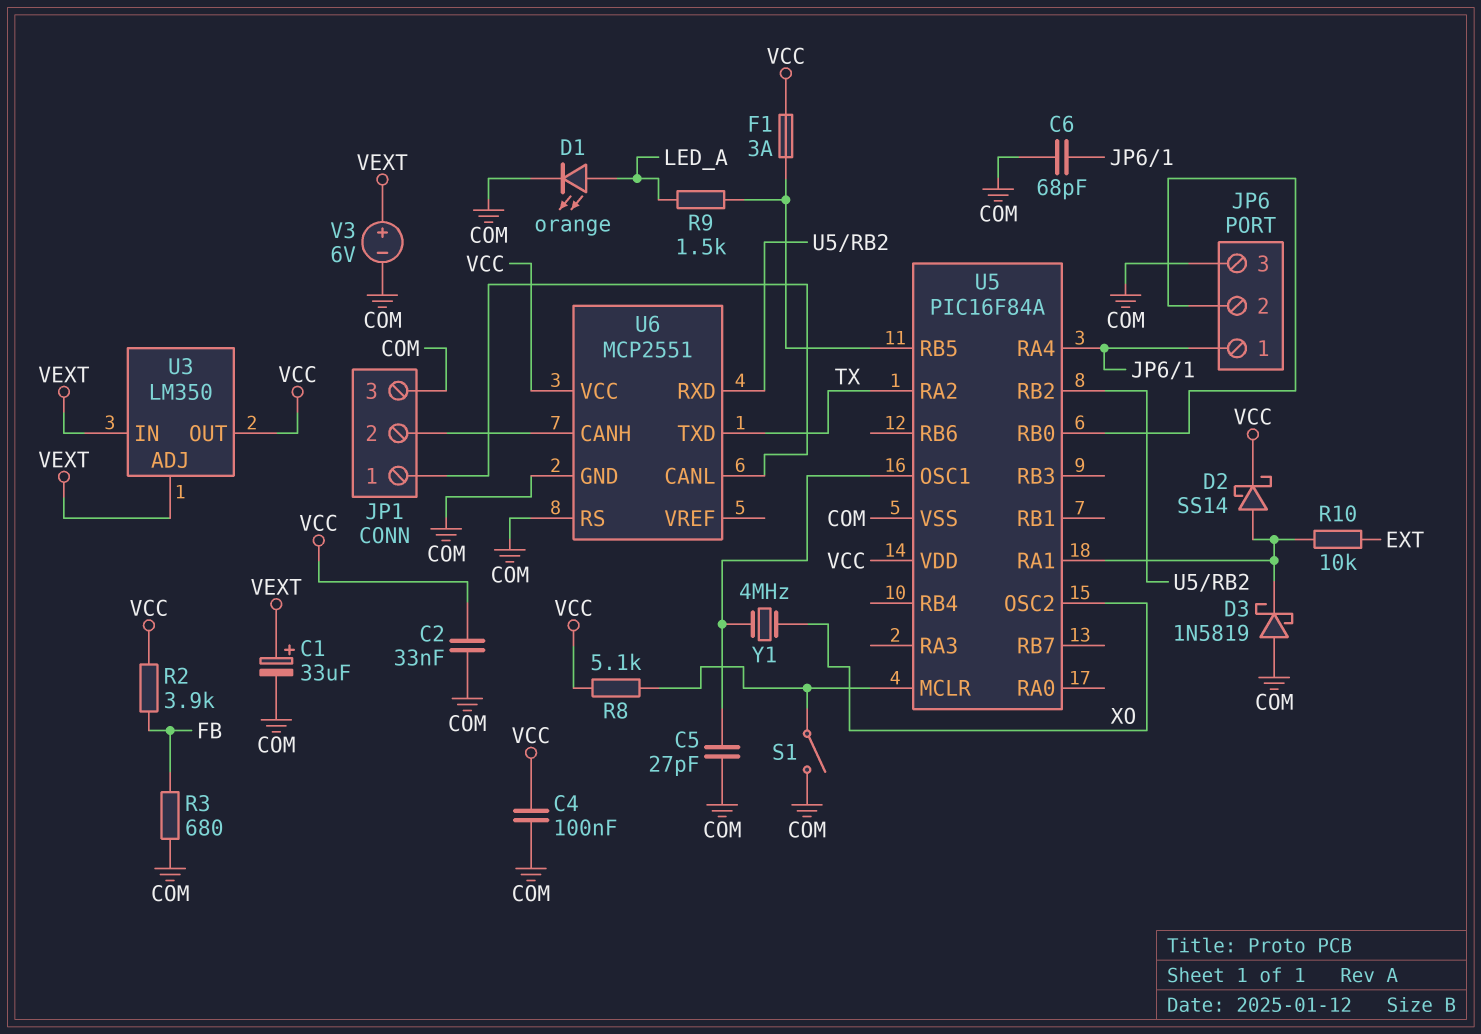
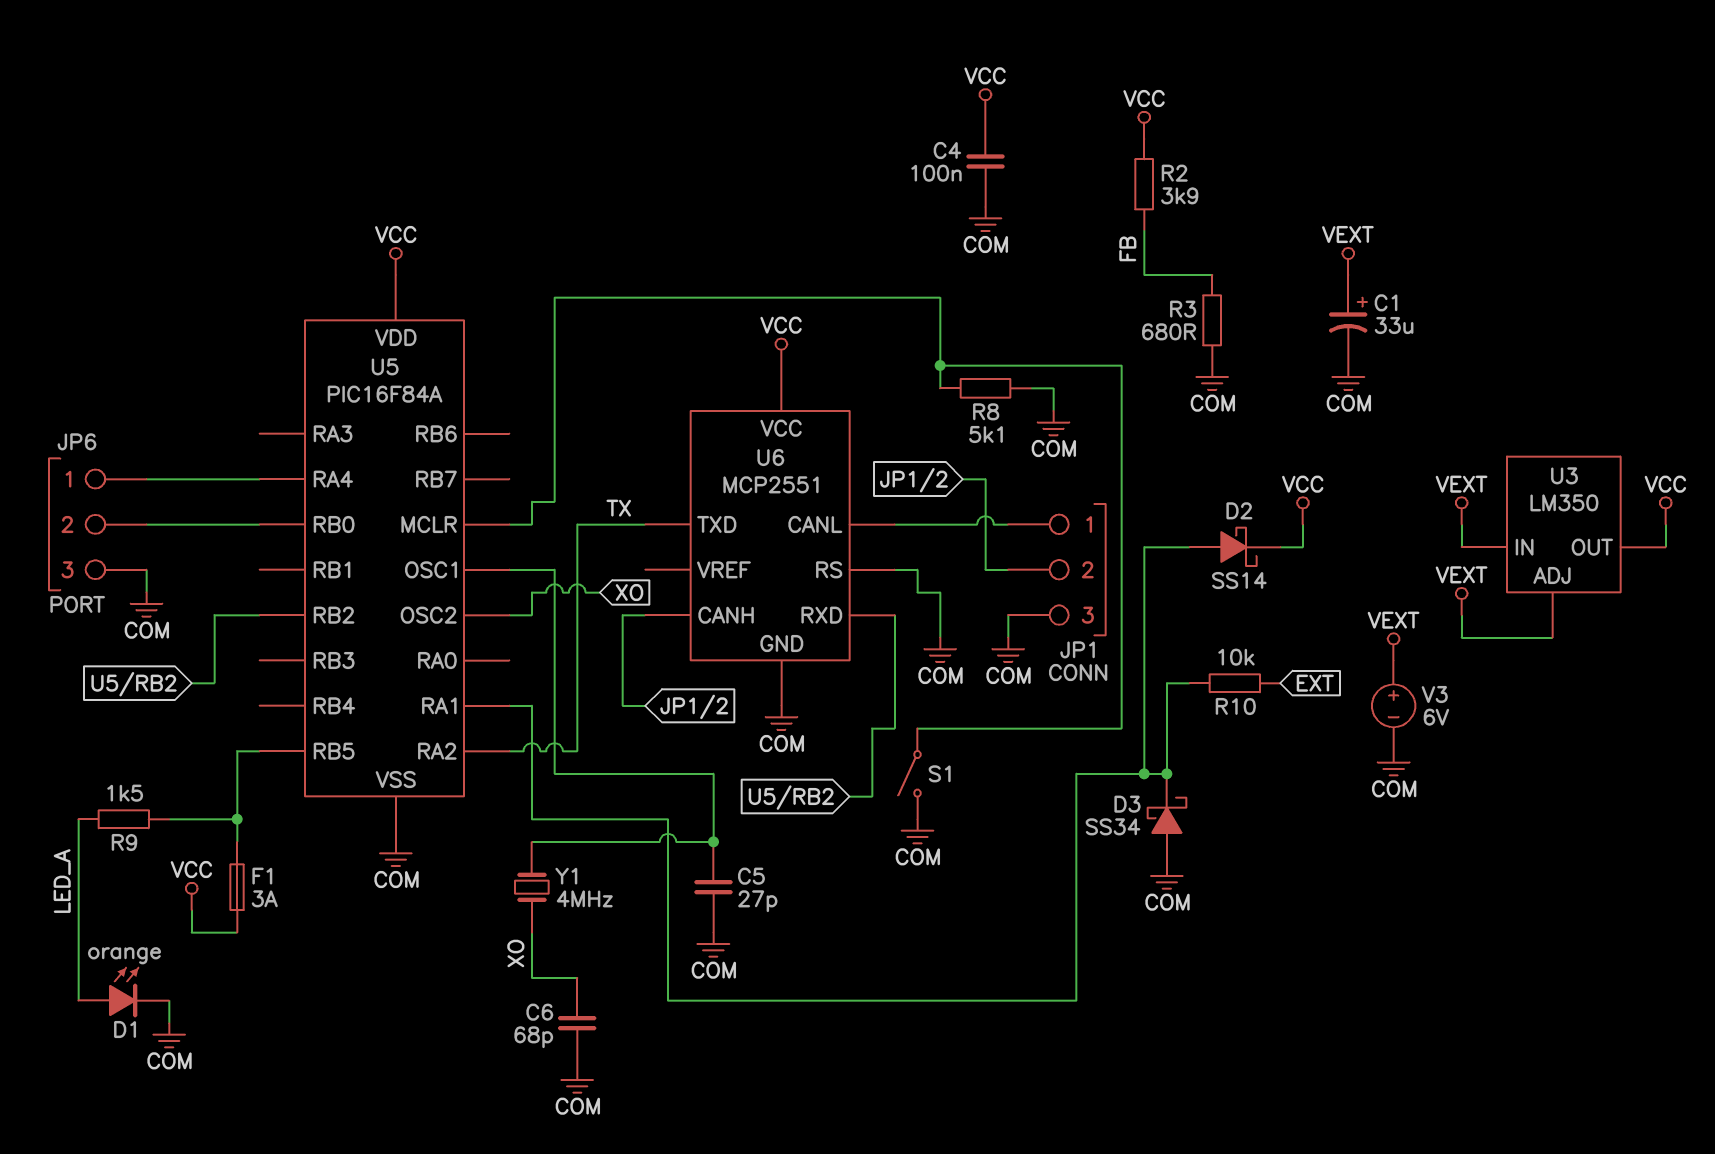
C2: 33nF (COM, VCC) -> none
C6: 68pF (COM, JP6/1) -> 68pF (COM, XO)
D3: schottky 1N5819 (A COM, K U5/RA1) -> schottky SS34 (A COM, K U5/RA1)
R8: 5.1k (U5/MCLR, VCC) -> 5.1k (COM, U5/MCLR)

